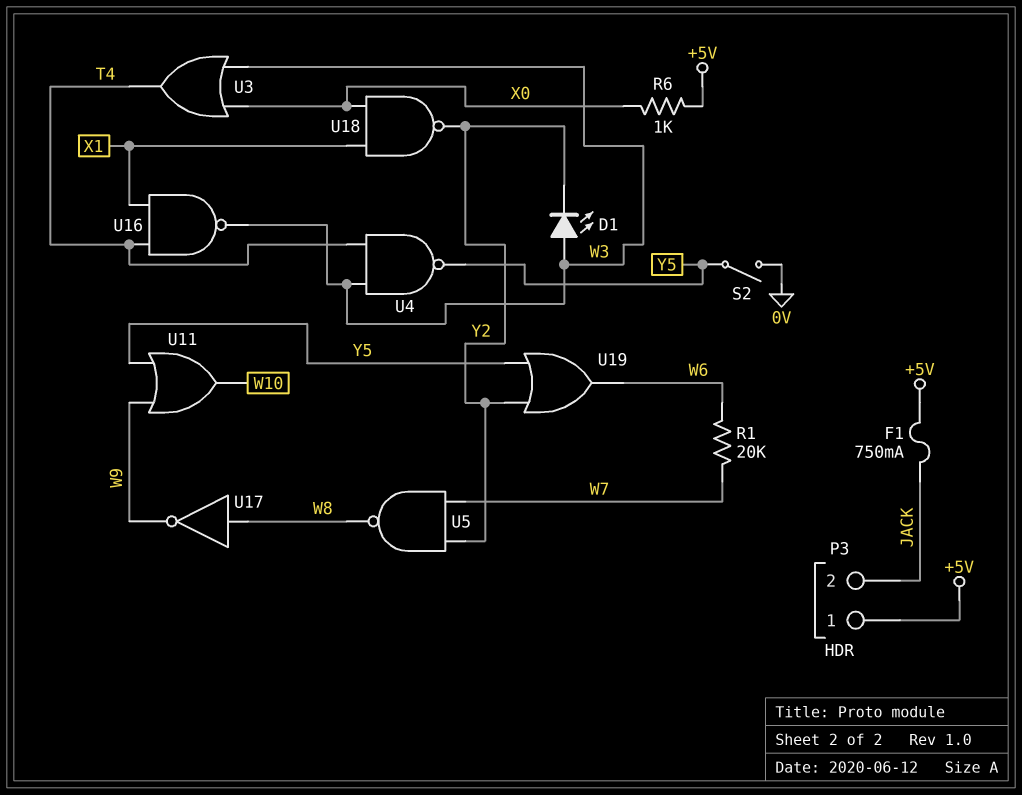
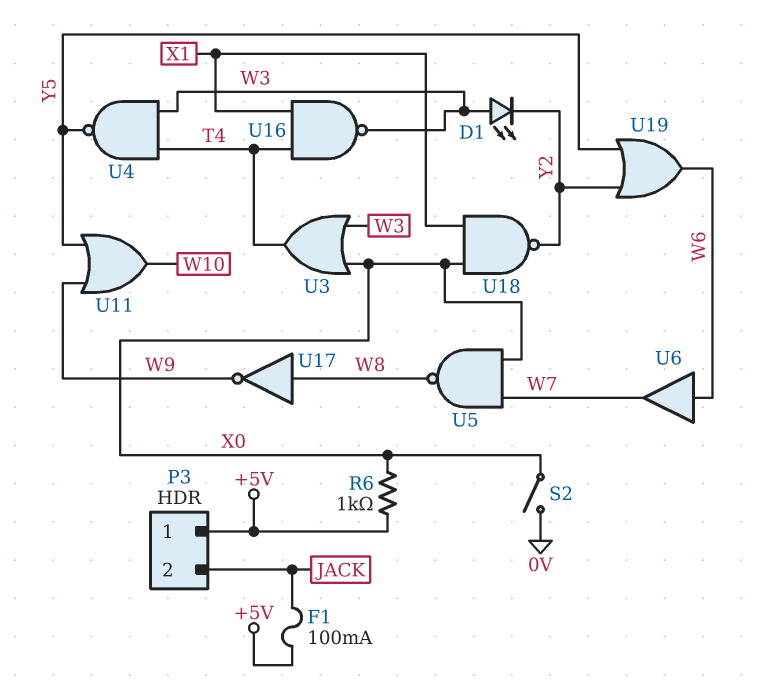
F1: 750mA (+5V, JACK) -> 100mA (+5V, JACK)
R1: 20k (W6, W7) -> none
S2: switch (0V, Y5) -> switch (0V, X0)
U5: NAND (in W7, in Y2, out W8) -> NAND (in W7, in X0, out W8)
U6: none -> buffer (in W6, out W7)

